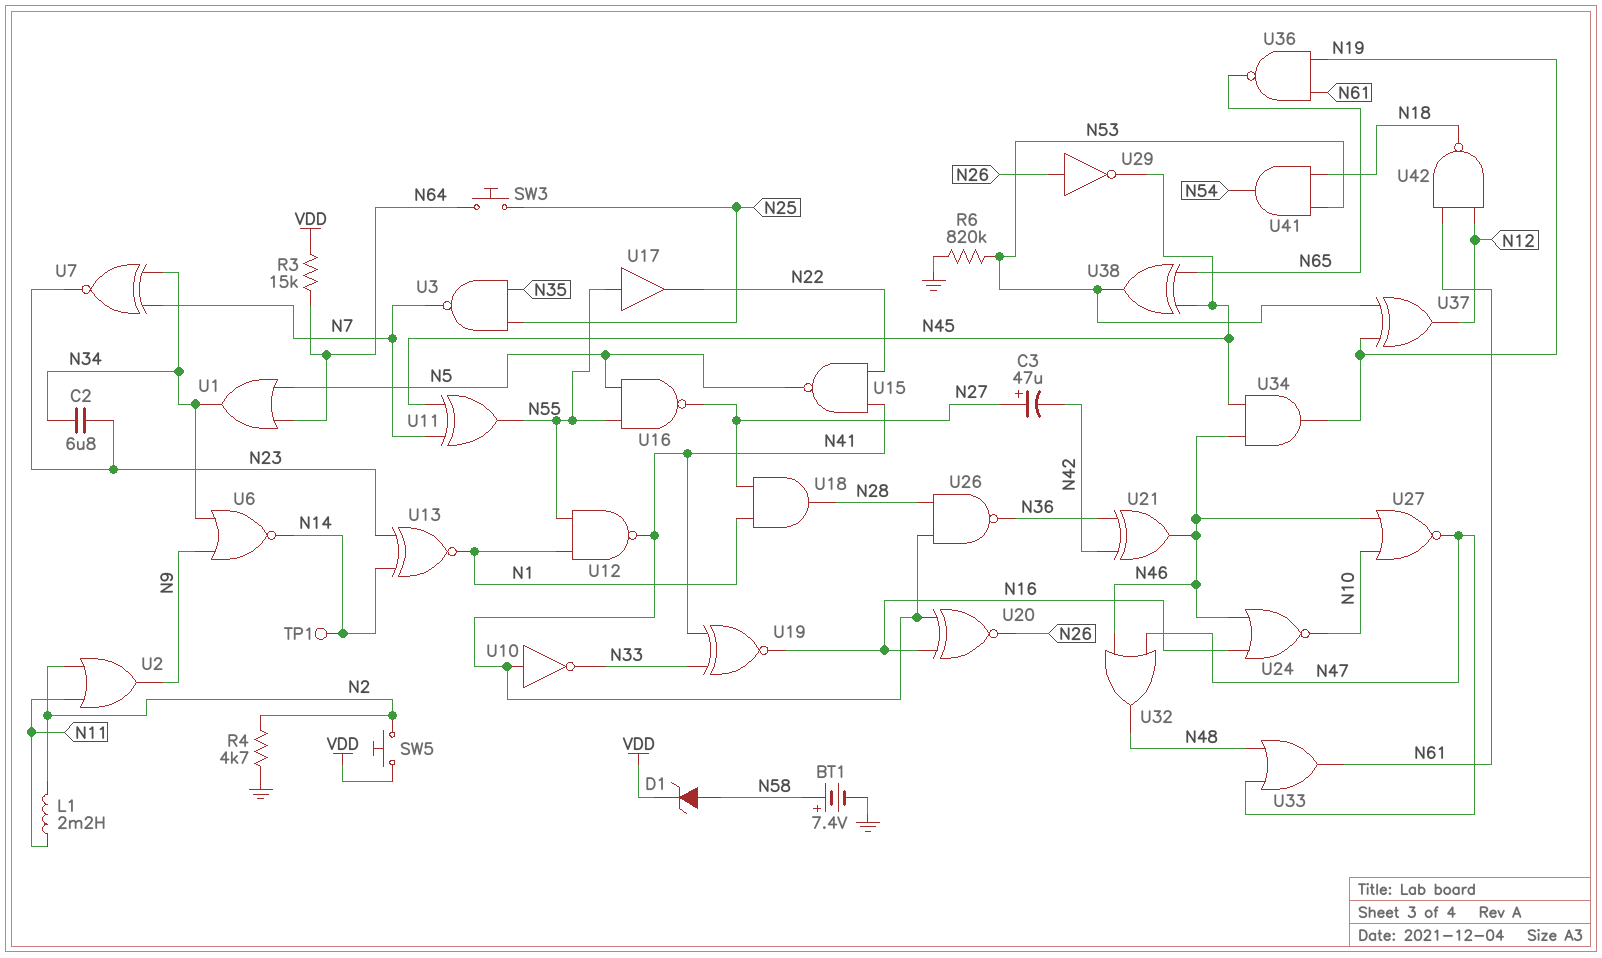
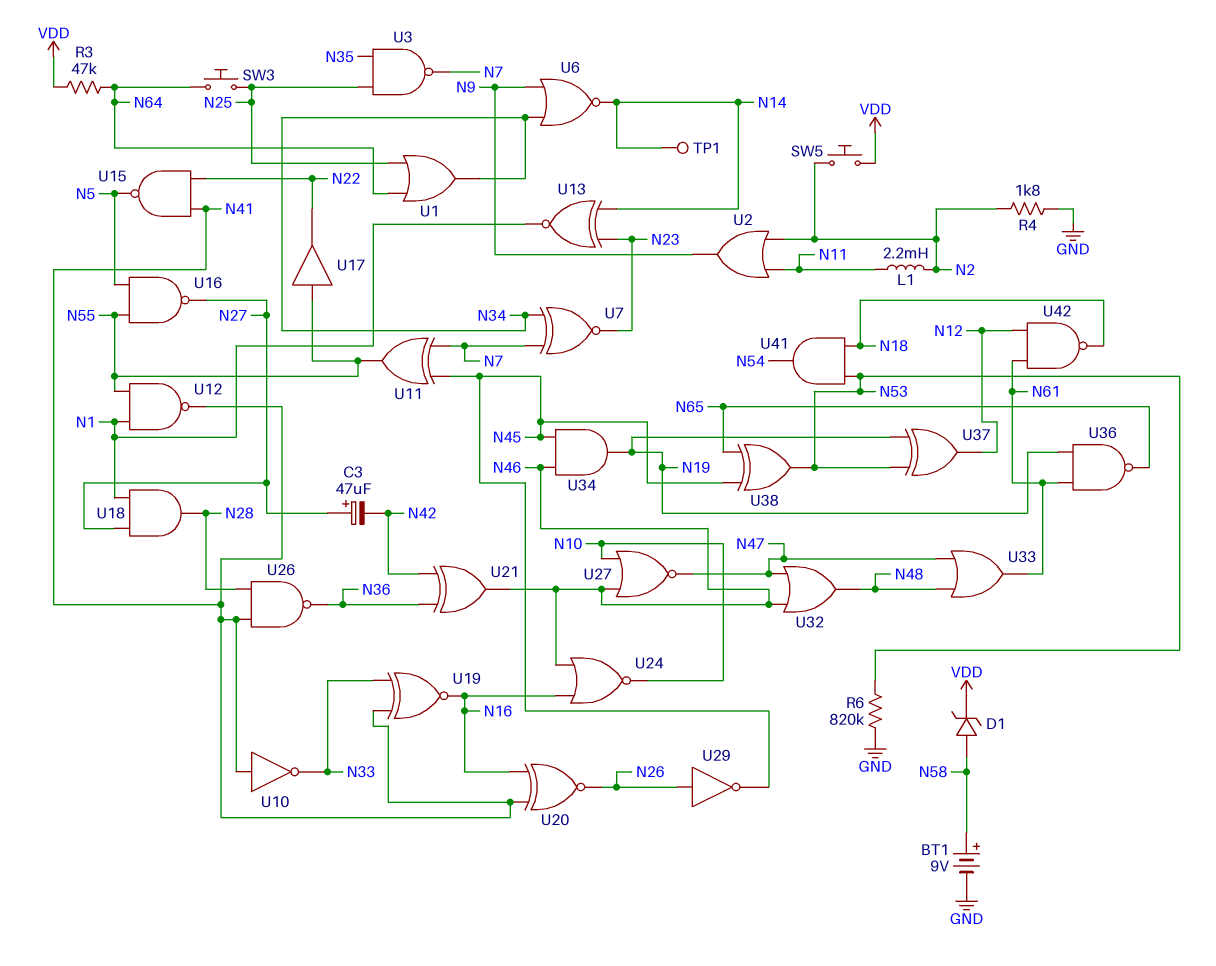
BT1: 7.4V (plus N58, minus GND) -> 9V (plus N58, minus GND)
C2: 6.8uF (N23, N34) -> none
R3: 15k (N64, VDD) -> 47k (N64, VDD)
R4: 4.7k (GND, N2) -> 1.8k (GND, N2)
U1: OR (in N5, in N64, out N34) -> OR (in N25, in N64, out N34)

